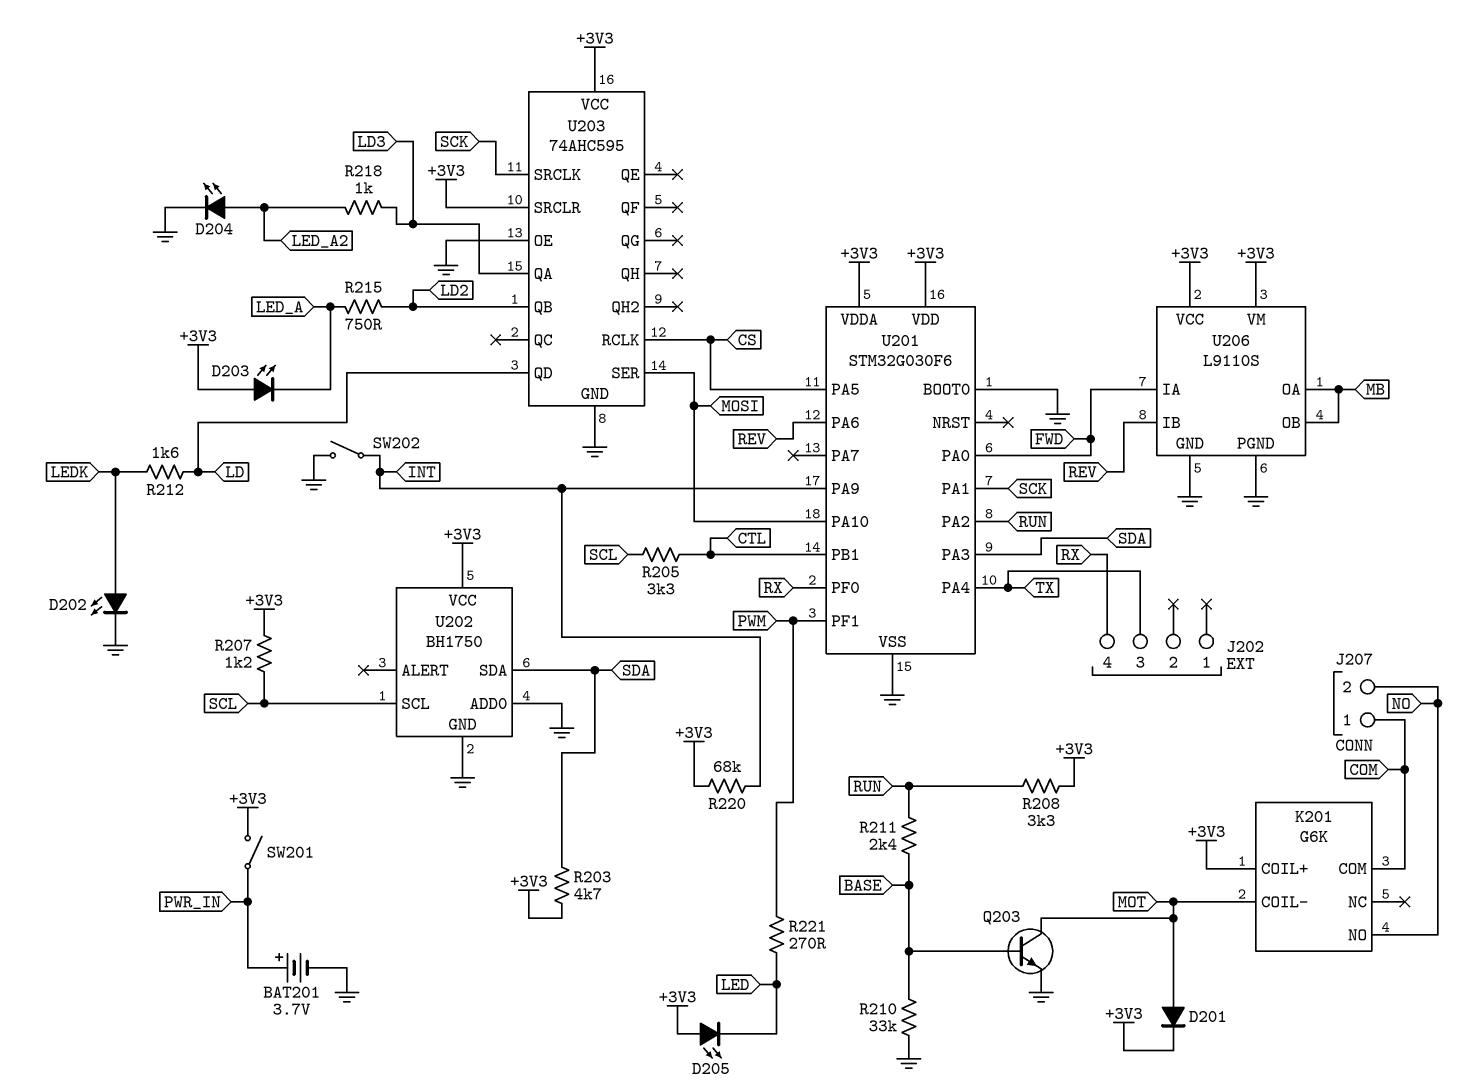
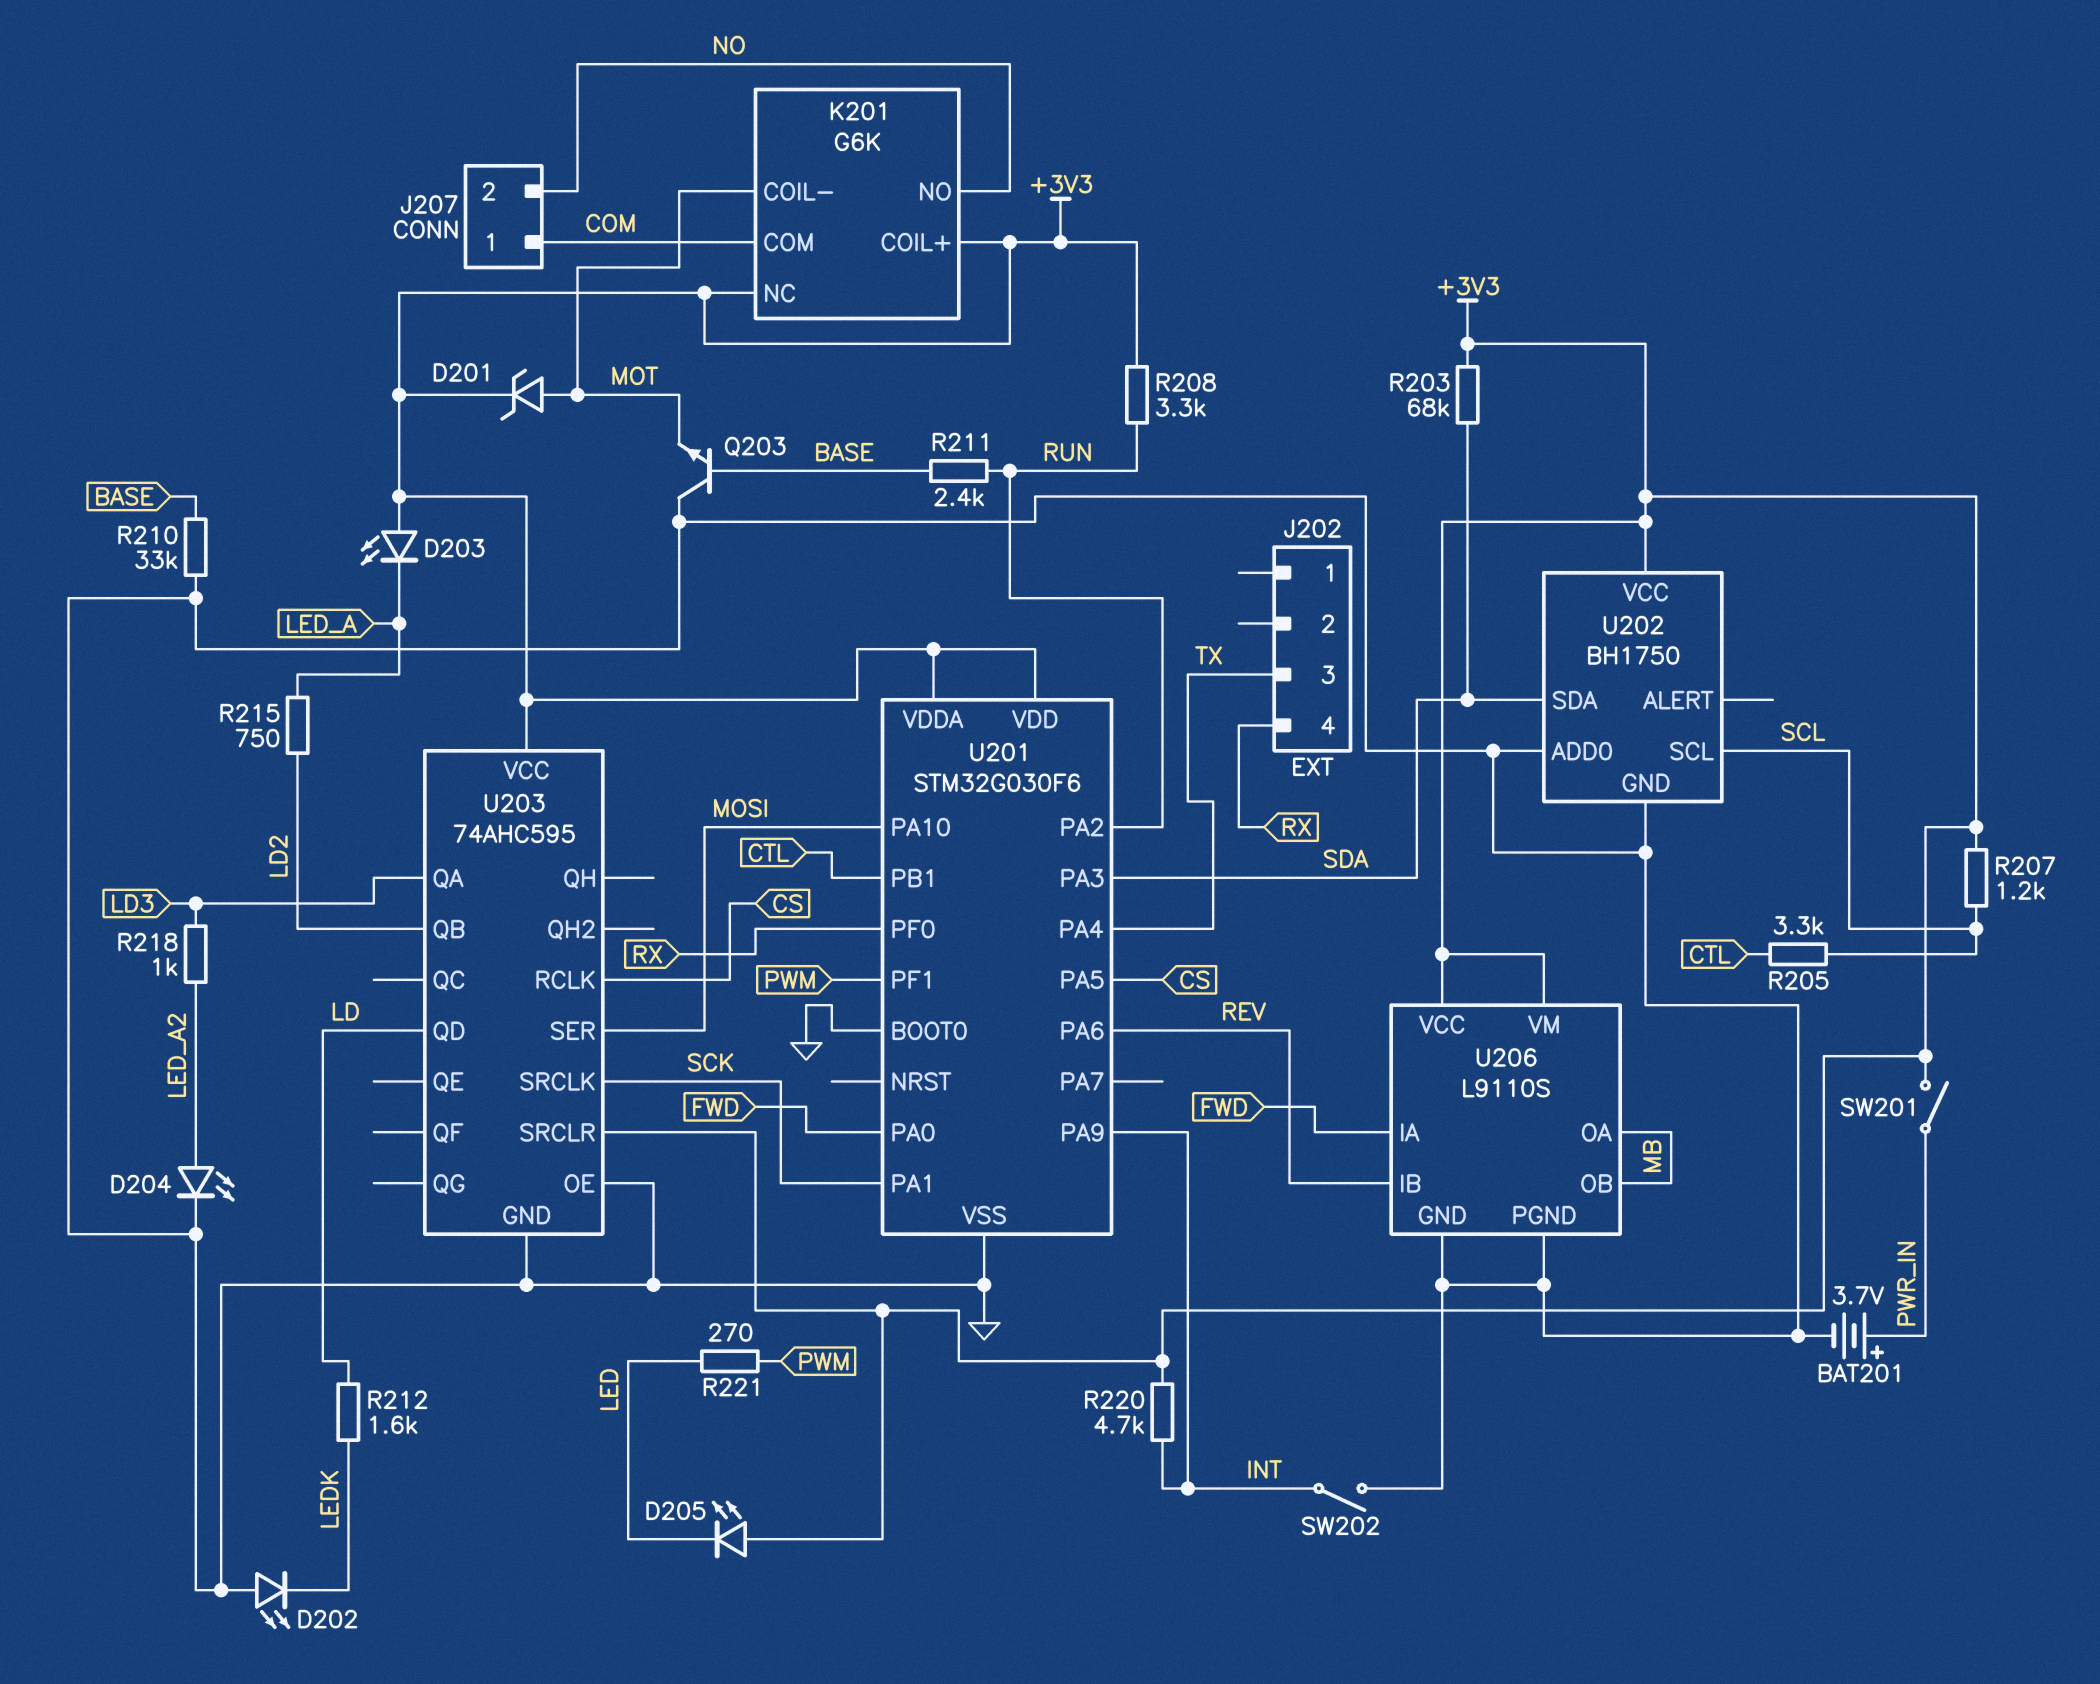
D201: diode (A MOT, K +3V3) -> zener (A MOT, K +3V3)
D202: LED (A LEDK, K GND) -> LED (A GND, K LEDK)
K201 pin NC: none -> +3V3
Q203: NPN (B BASE, C MOT, E GND) -> NPN (B BASE, C GND, E MOT)
R203: 4.7k (+3V3, SDA) -> 68k (+3V3, SDA)
R220: 68k (+3V3, INT) -> 4.7k (+3V3, INT)

